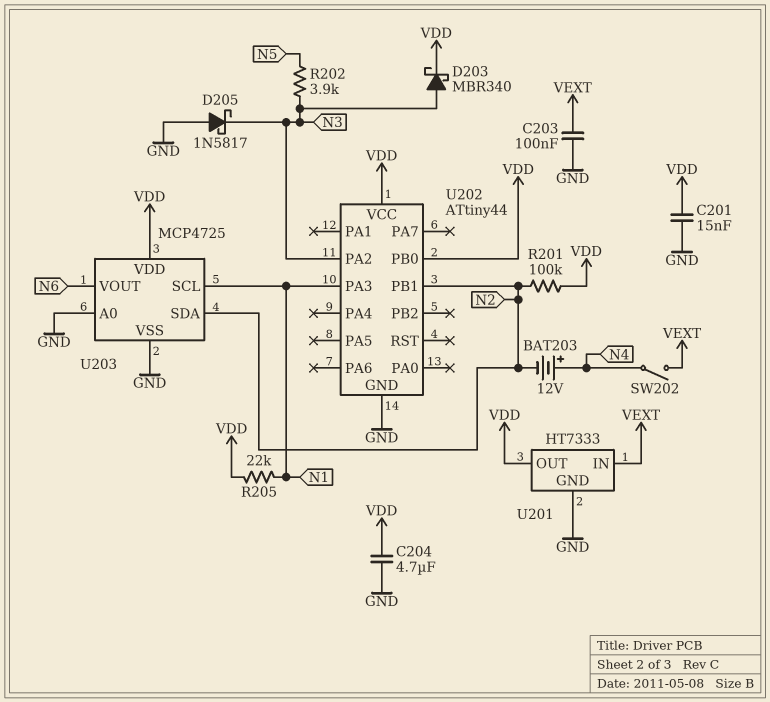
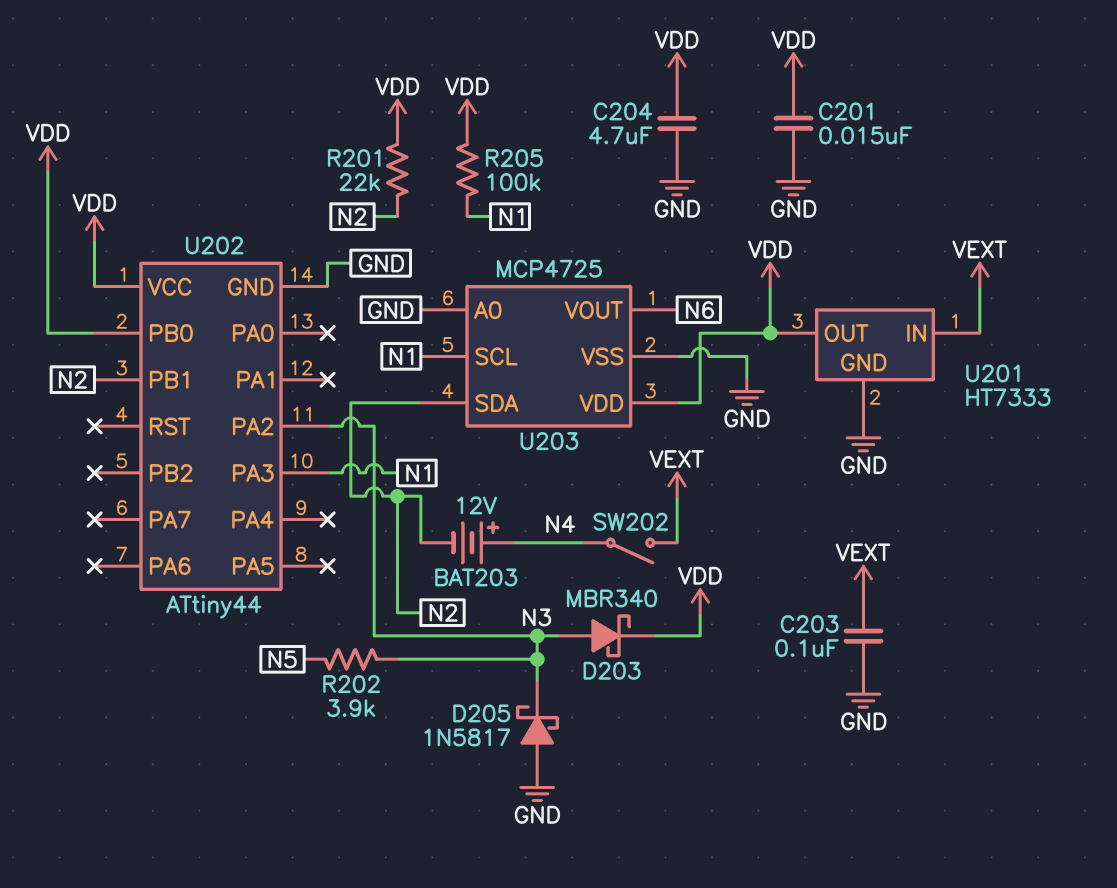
R201: 100k (N2, VDD) -> 22k (N2, VDD)
R205: 22k (N1, VDD) -> 100k (N1, VDD)

